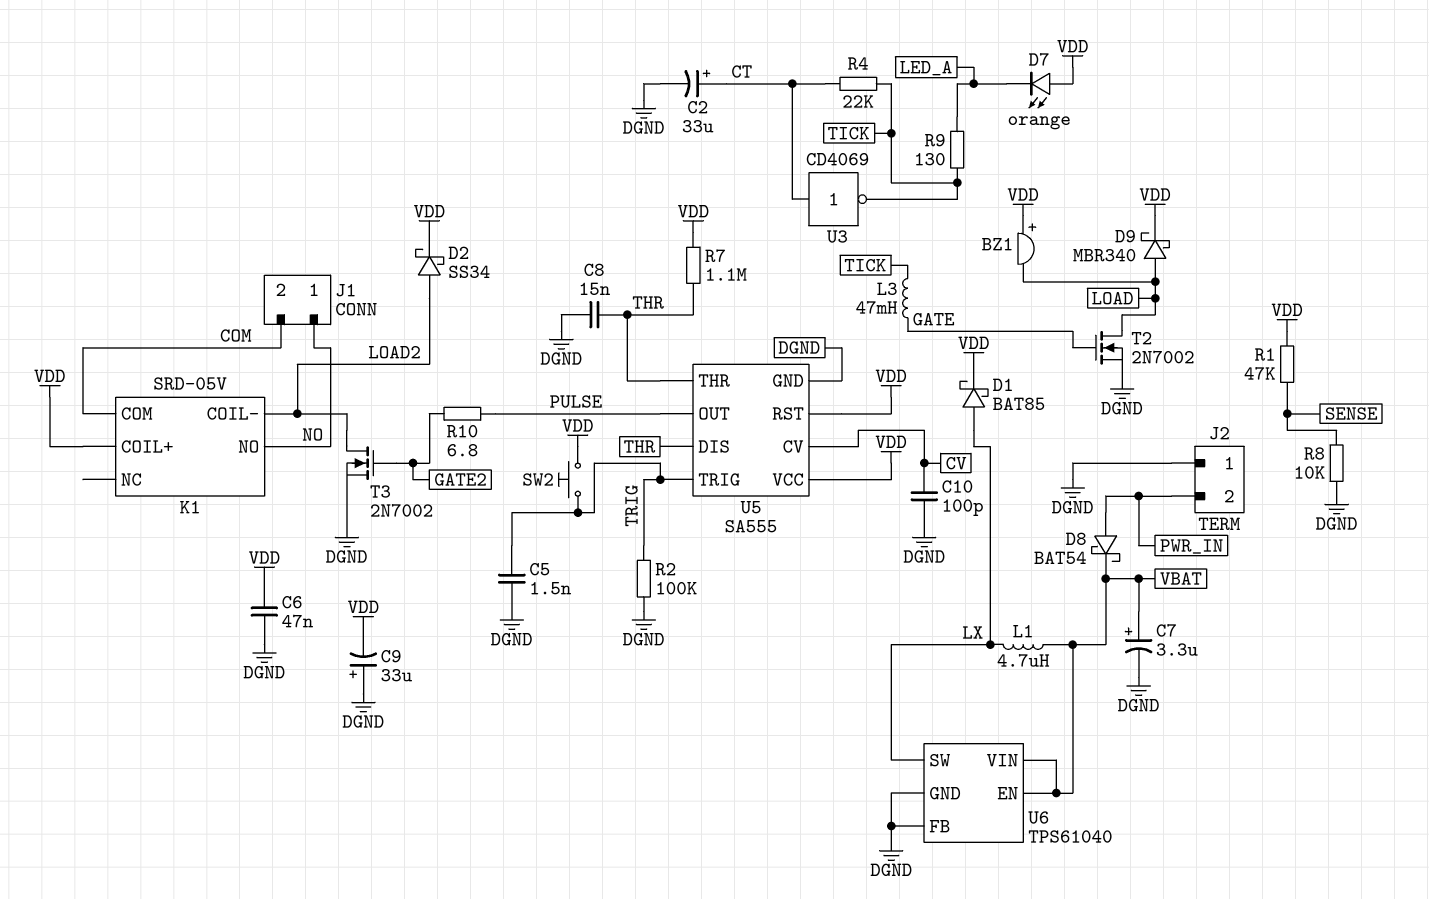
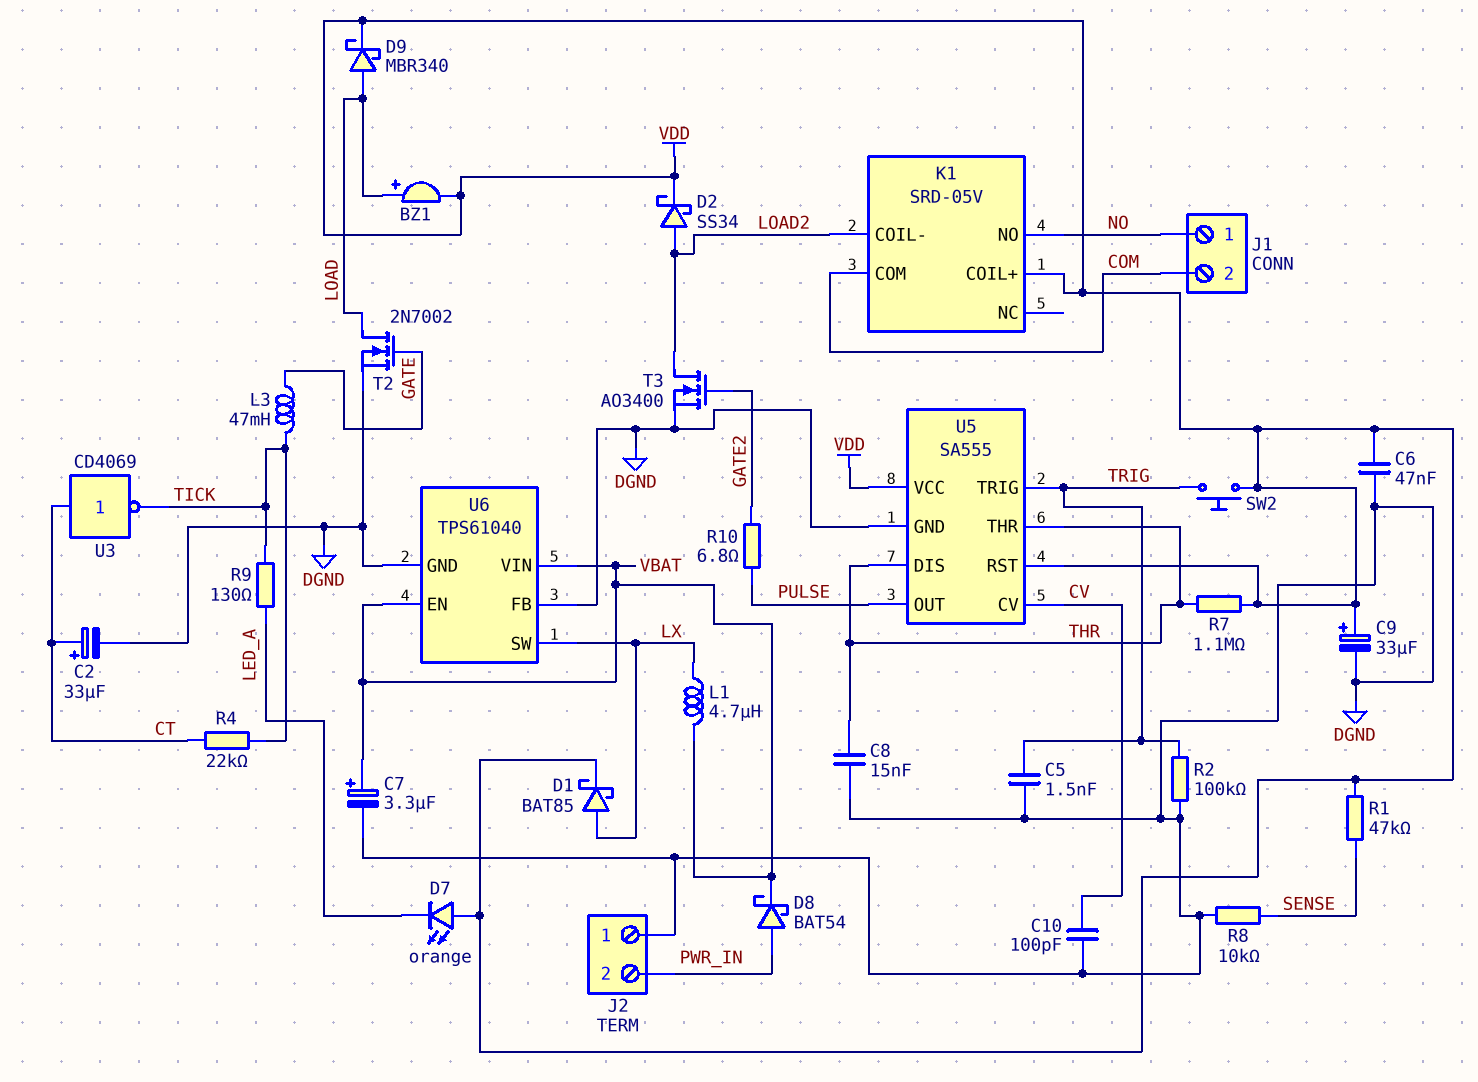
BZ1: buzzer (plus VDD, minus LOAD) -> buzzer (plus LOAD, minus VDD)
C9: 33uF (plus DGND, minus VDD) -> 33uF (plus VDD, minus DGND)
T3: NMOS 2N7002 (G GATE2, D LOAD2, S DGND) -> NMOS AO3400 (G GATE2, D LOAD2, S DGND)

